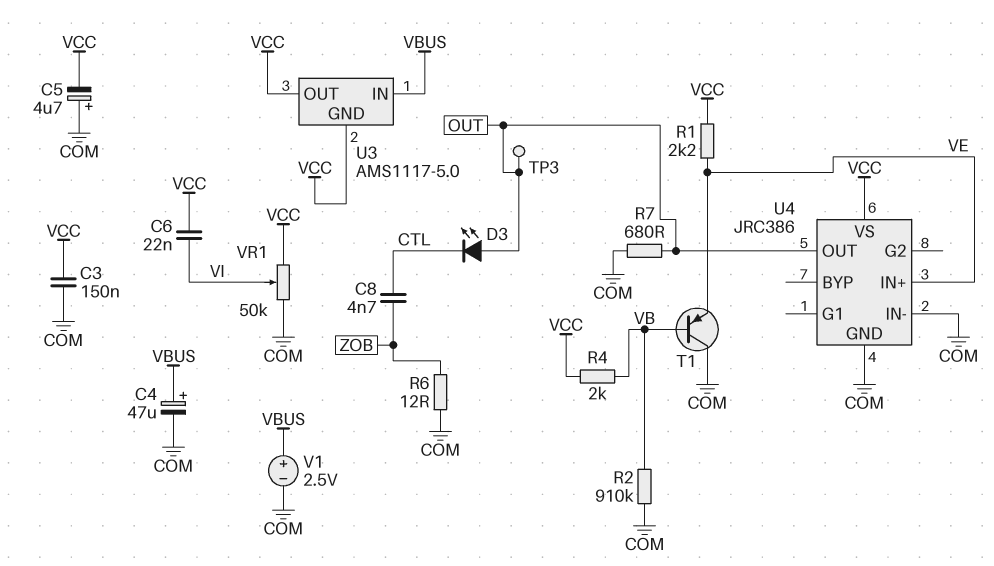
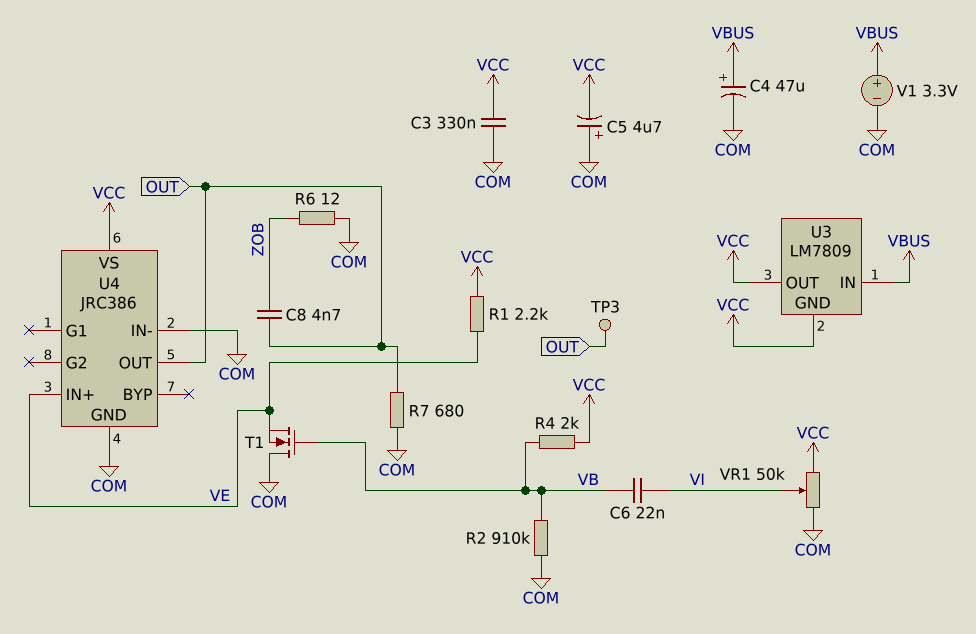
C3: 150nF (COM, VCC) -> 330nF (COM, VCC)
C6: 22nF (VCC, VI) -> 22nF (VB, VI)
C8: 4.7nF (CTL, ZOB) -> 4.7nF (OUT, ZOB)
D3: LED (A OUT, K CTL) -> none
T1: PNP (B VB, C COM, E VE) -> NMOS (G VB, D COM, S VE)
U3: AMS1117-5.0 -> LM7809
V1: 2.5V (plus VBUS, minus COM) -> 3.3V (plus VBUS, minus COM)

